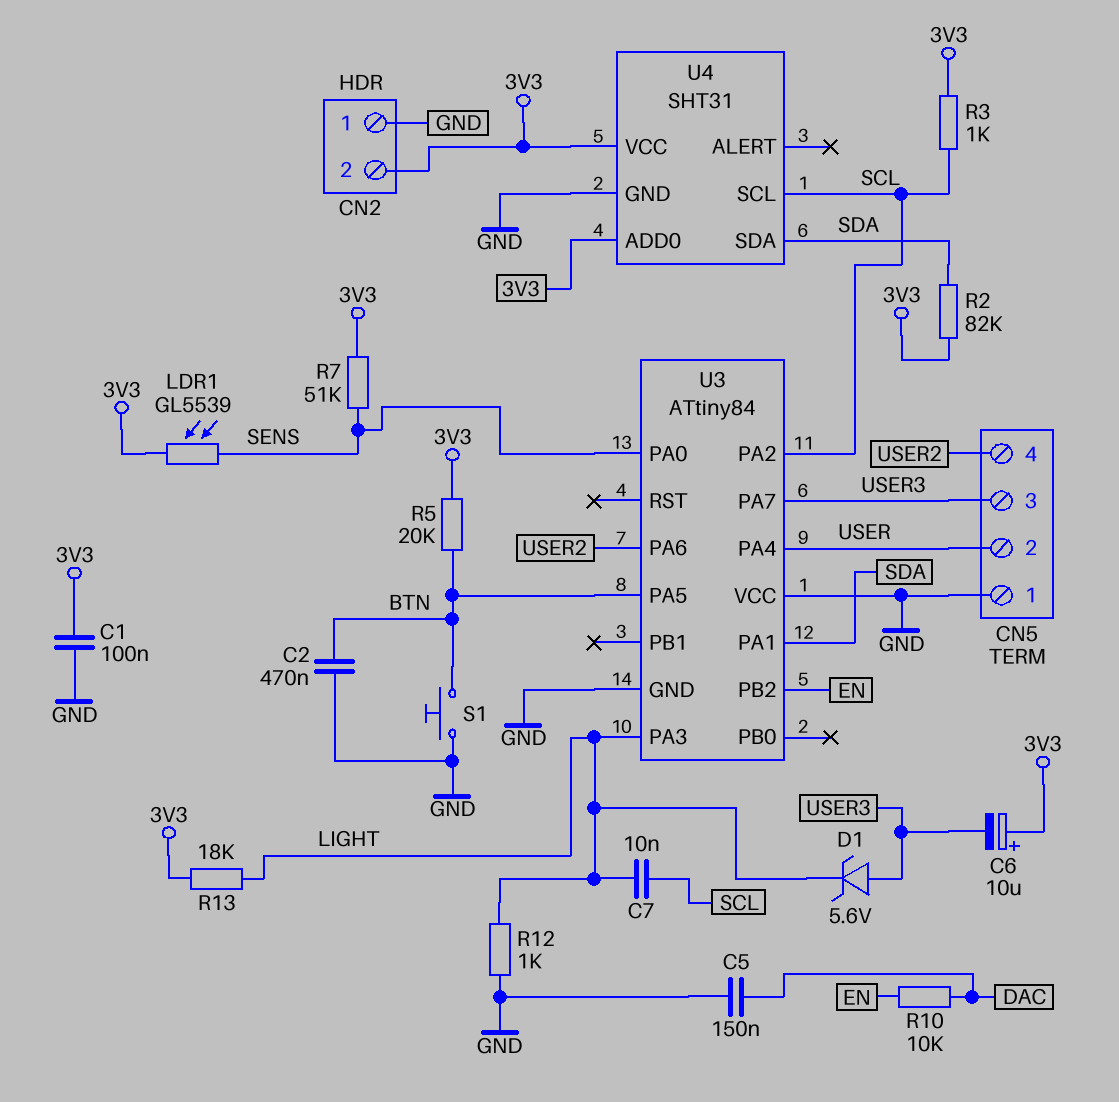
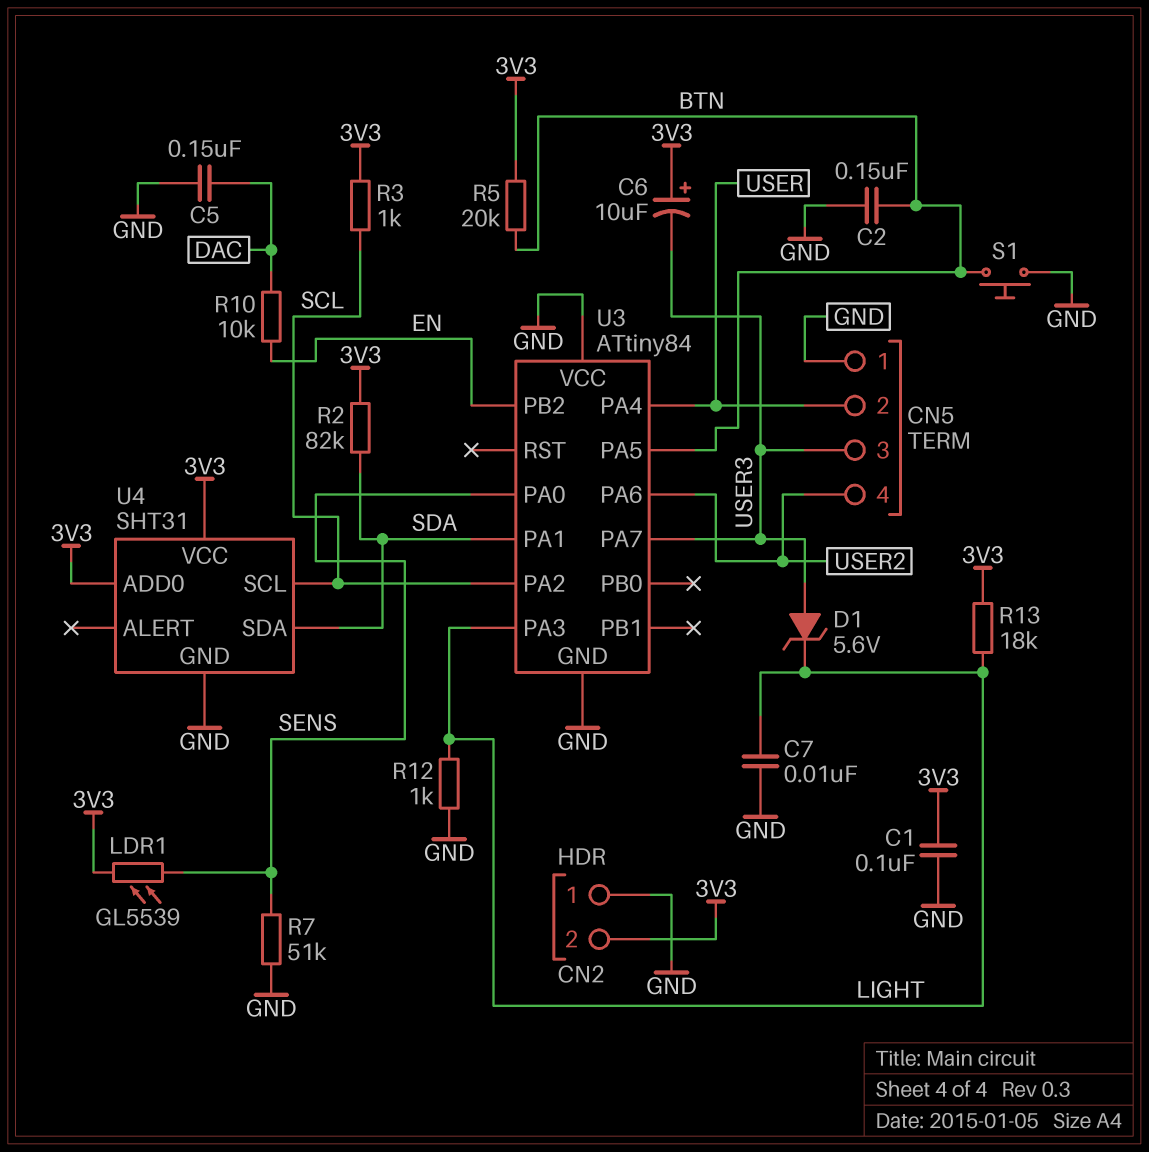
C2: 470nF (BTN, GND) -> 150nF (BTN, GND)
C7: 10nF (LIGHT, SCL) -> 10nF (GND, LIGHT)
R7: 51k (3V3, SENS) -> 51k (GND, SENS)

